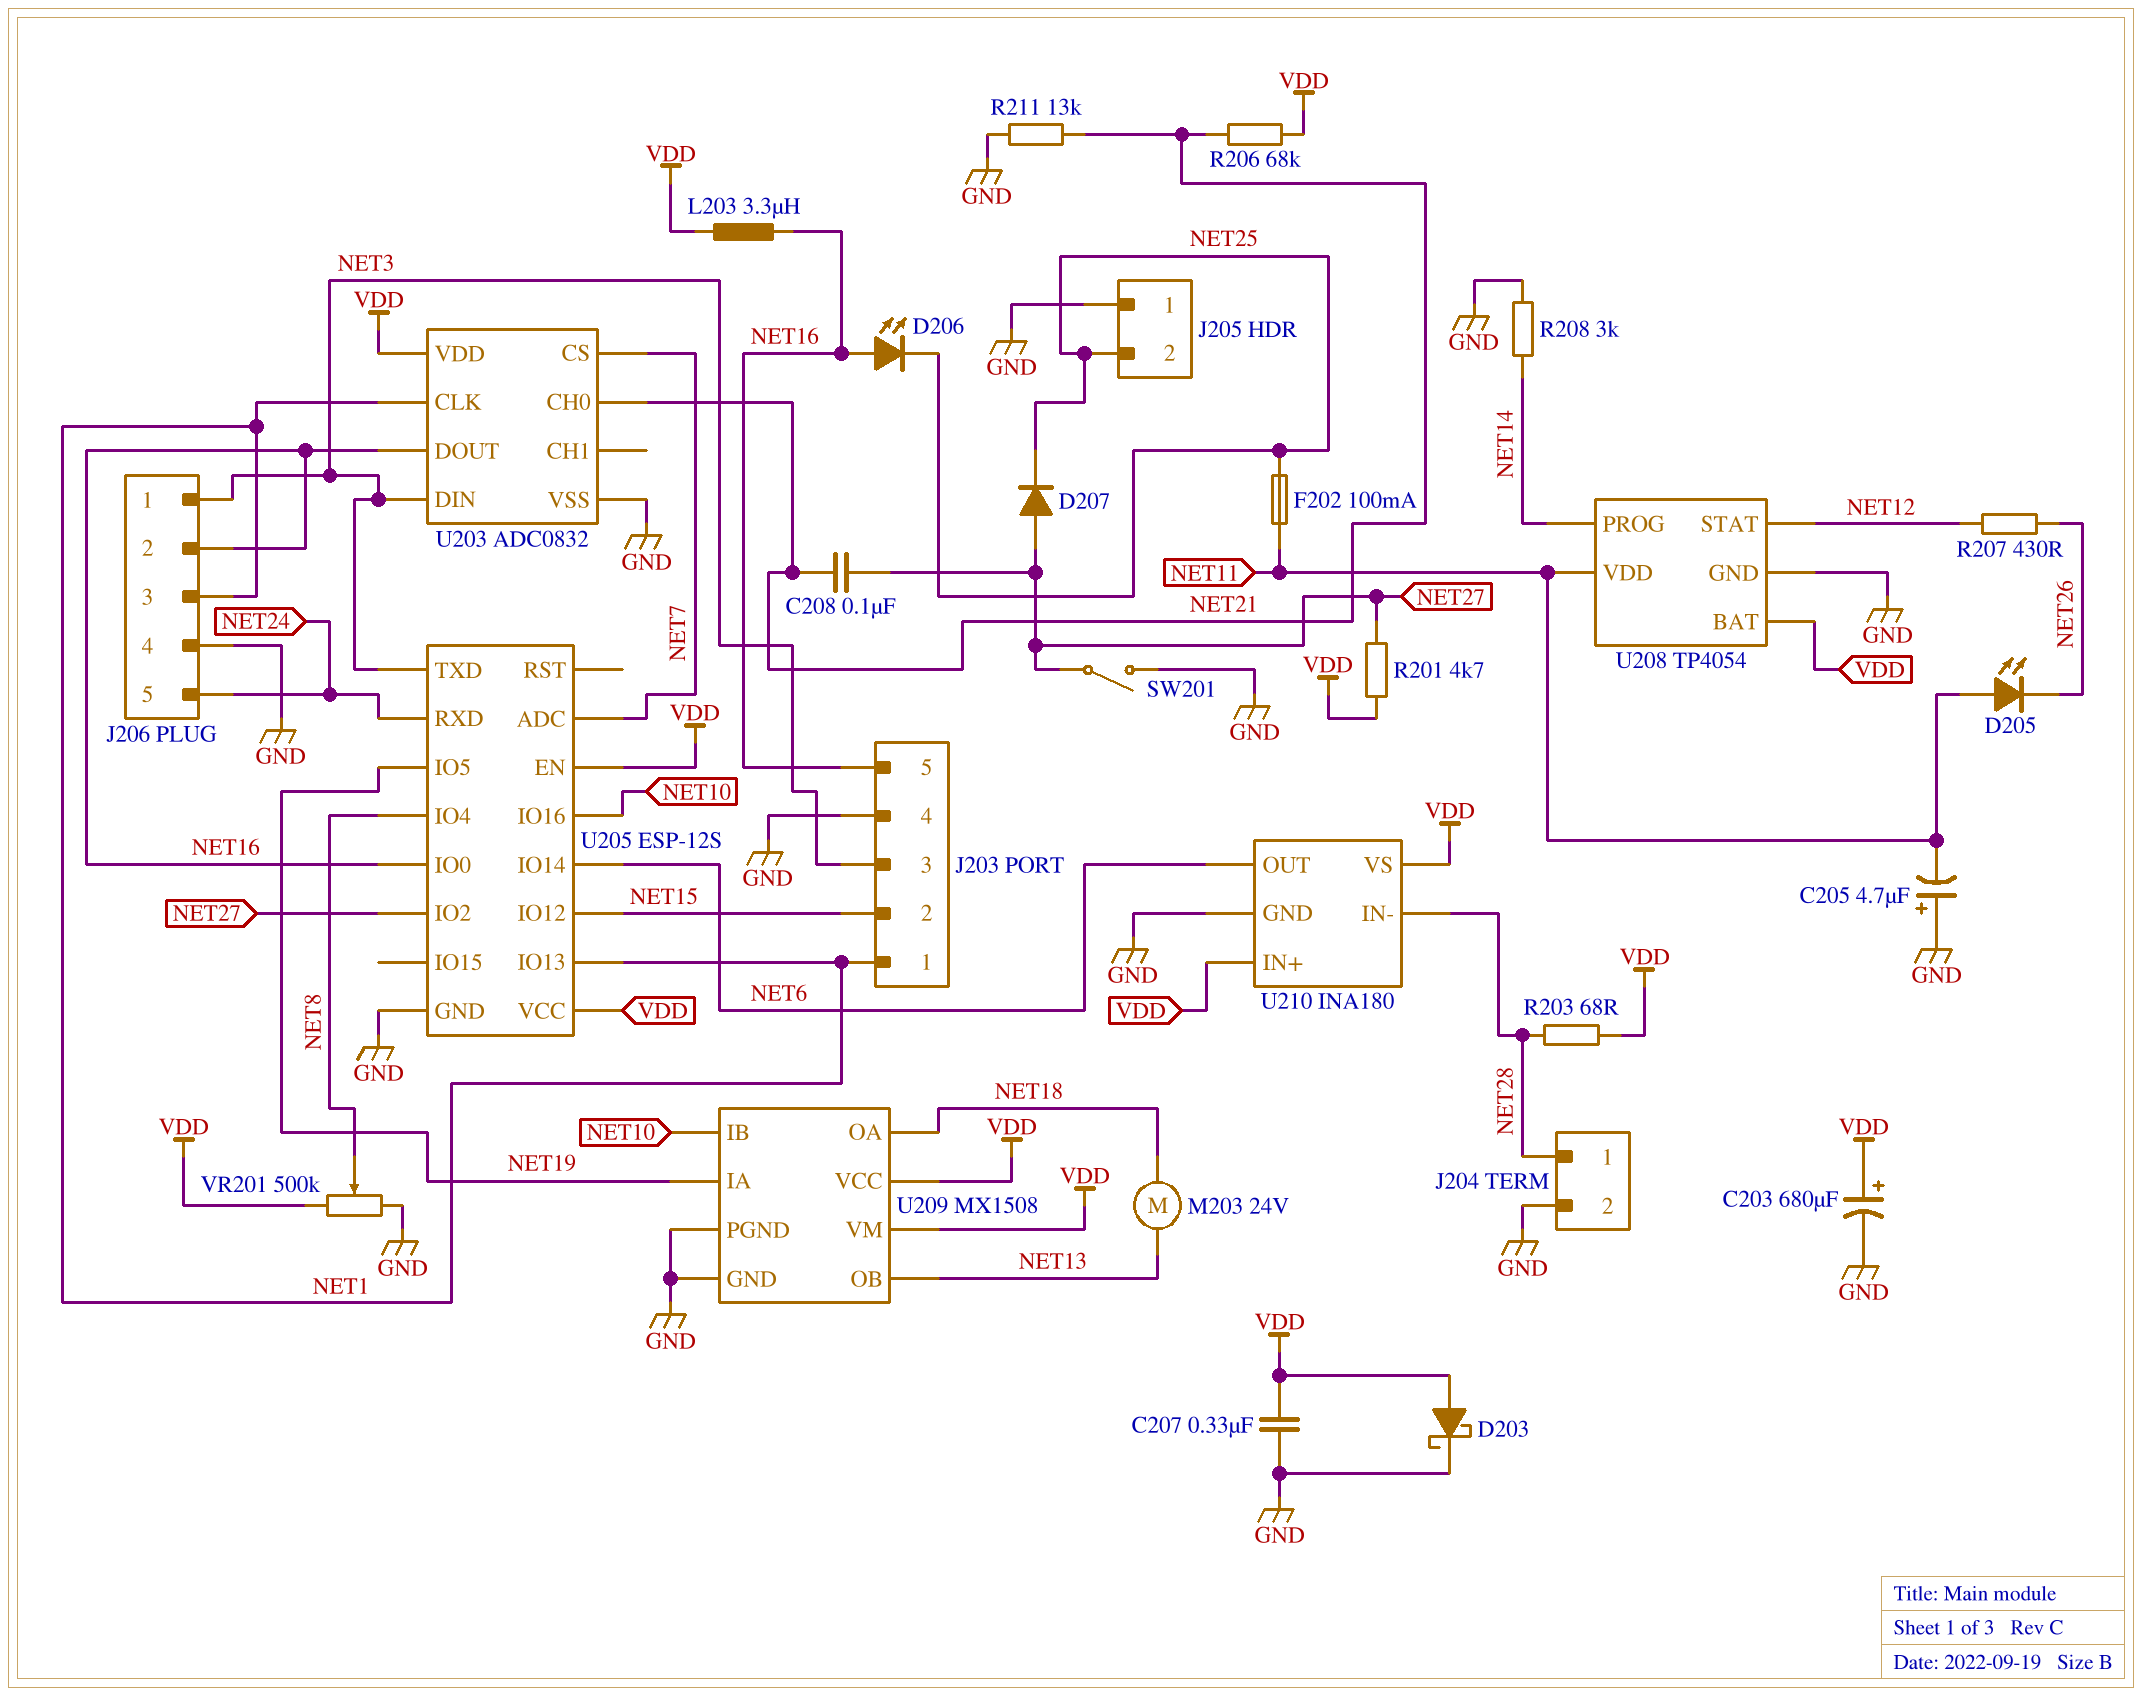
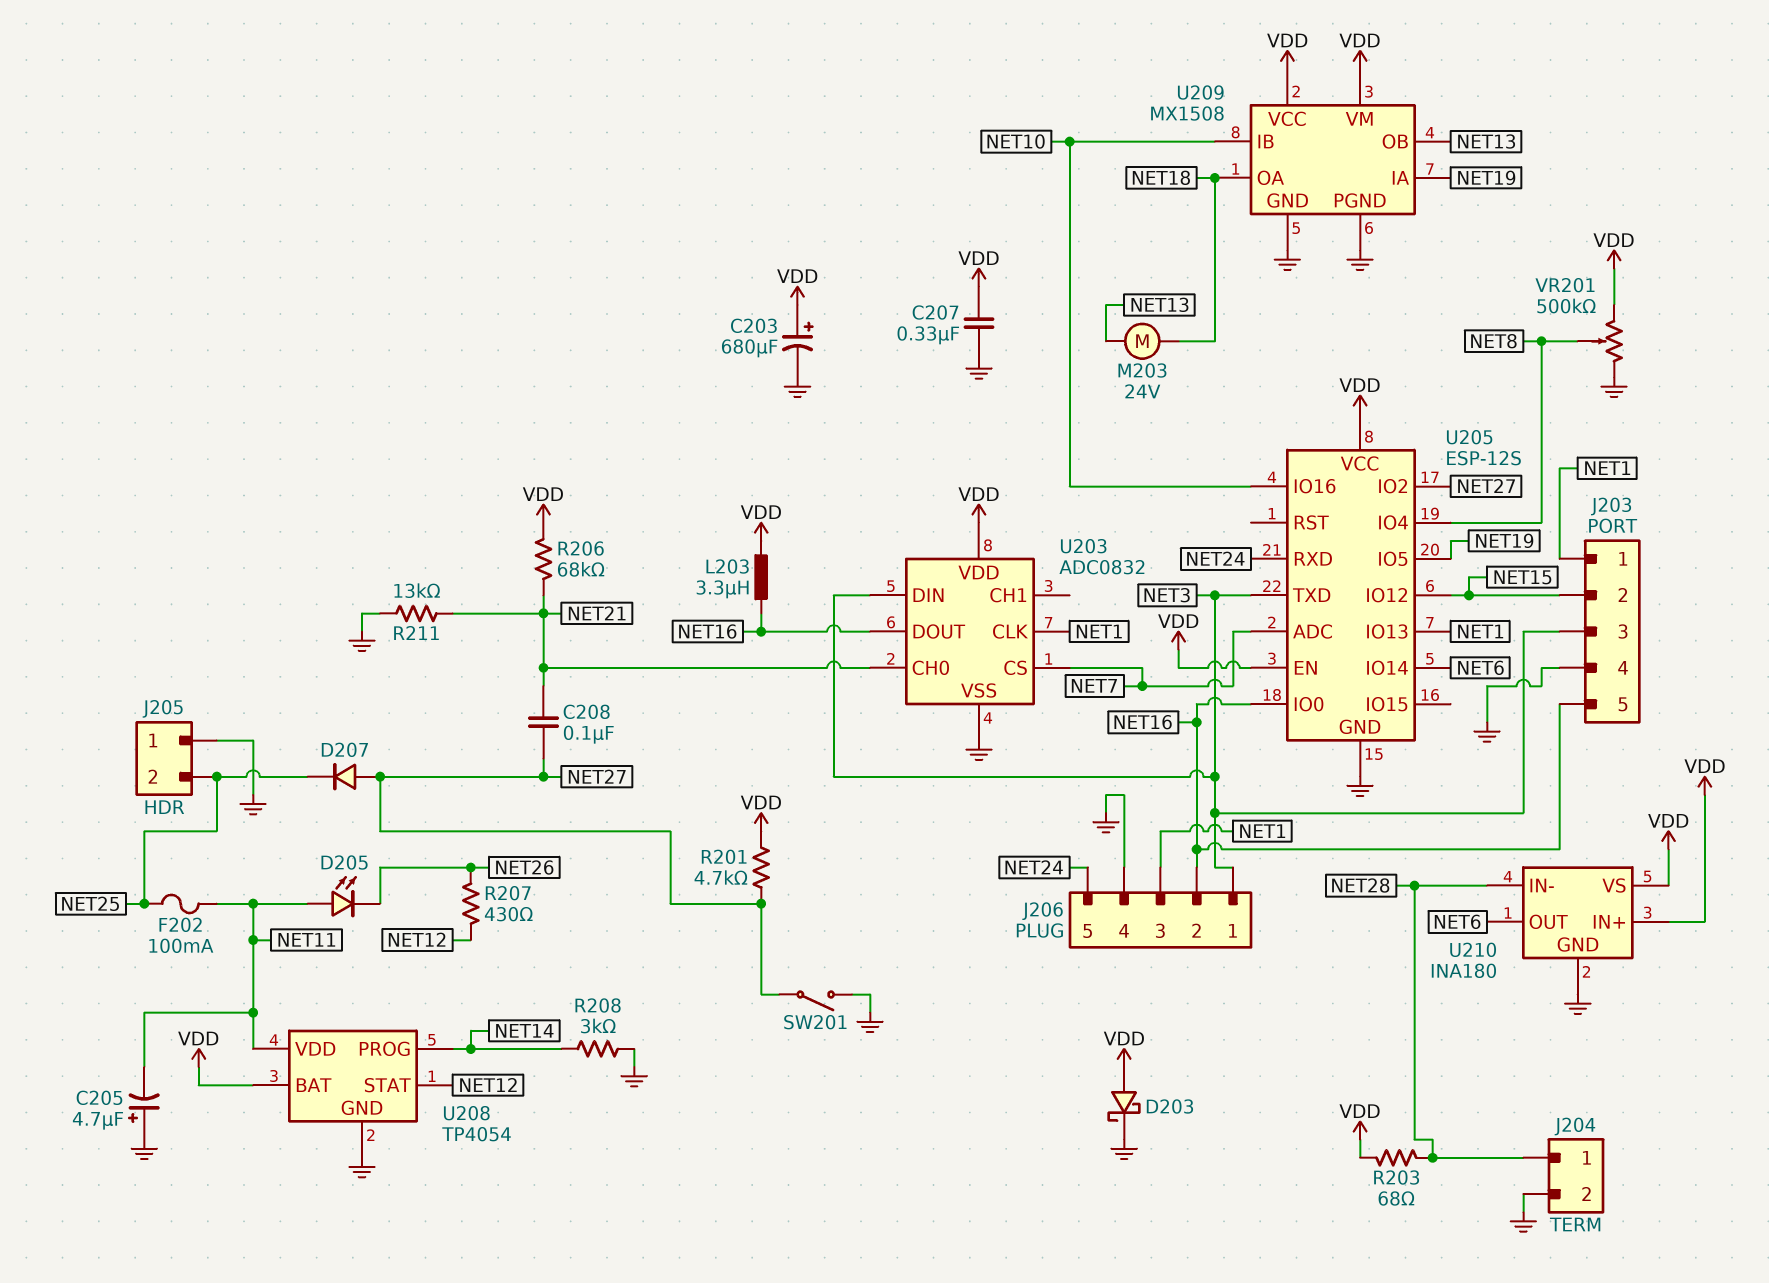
D206: LED (A NET16, K NET25) -> none

